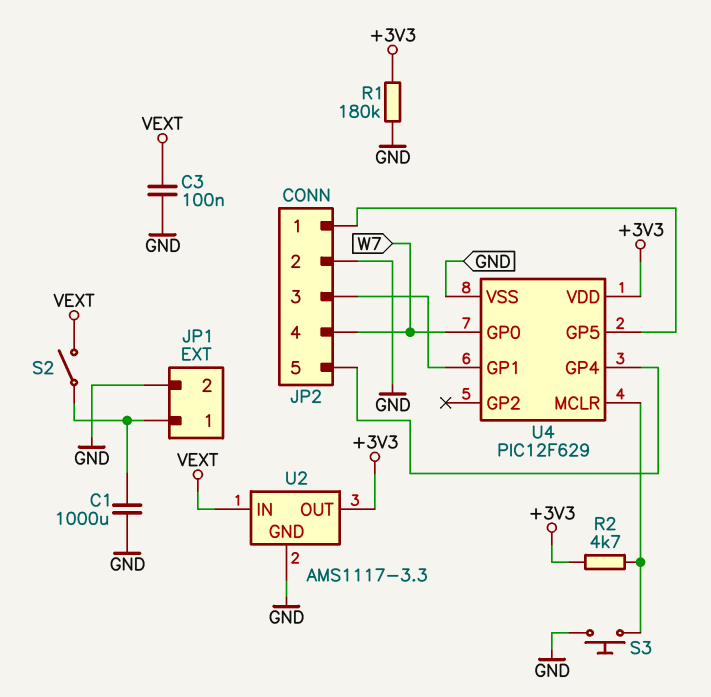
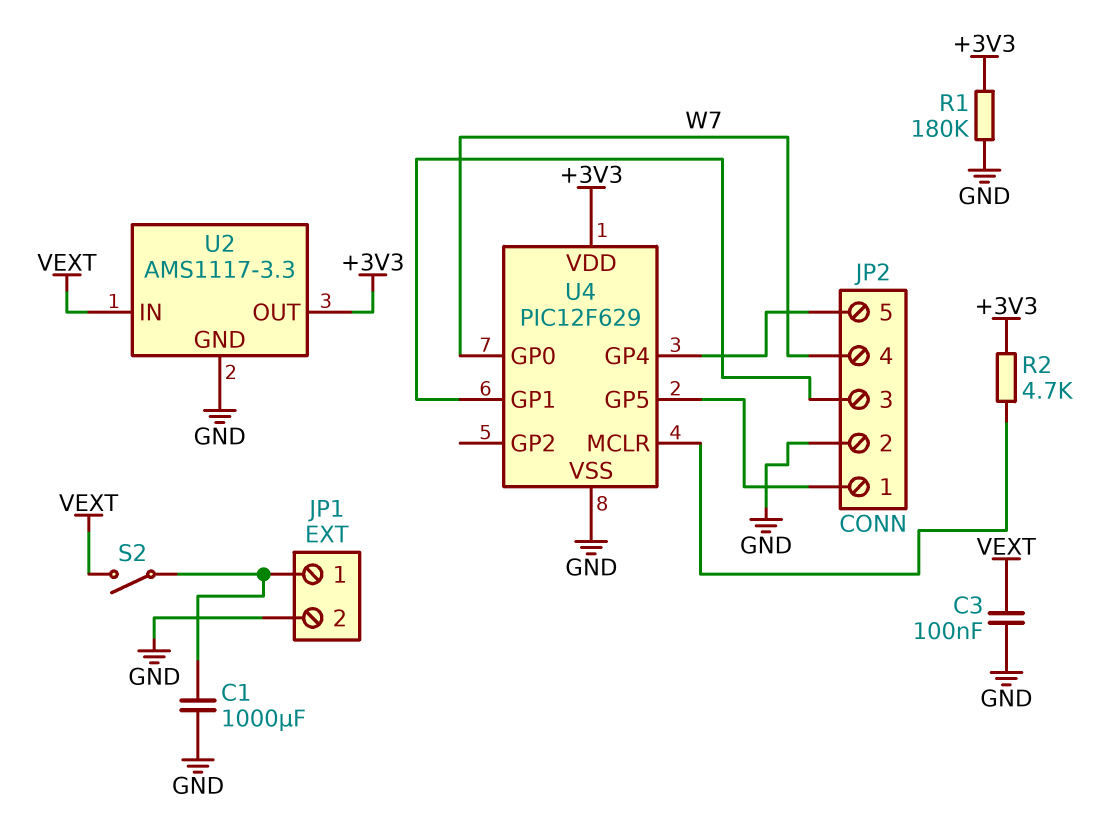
S3: button (GND, U4/MCLR) -> none

